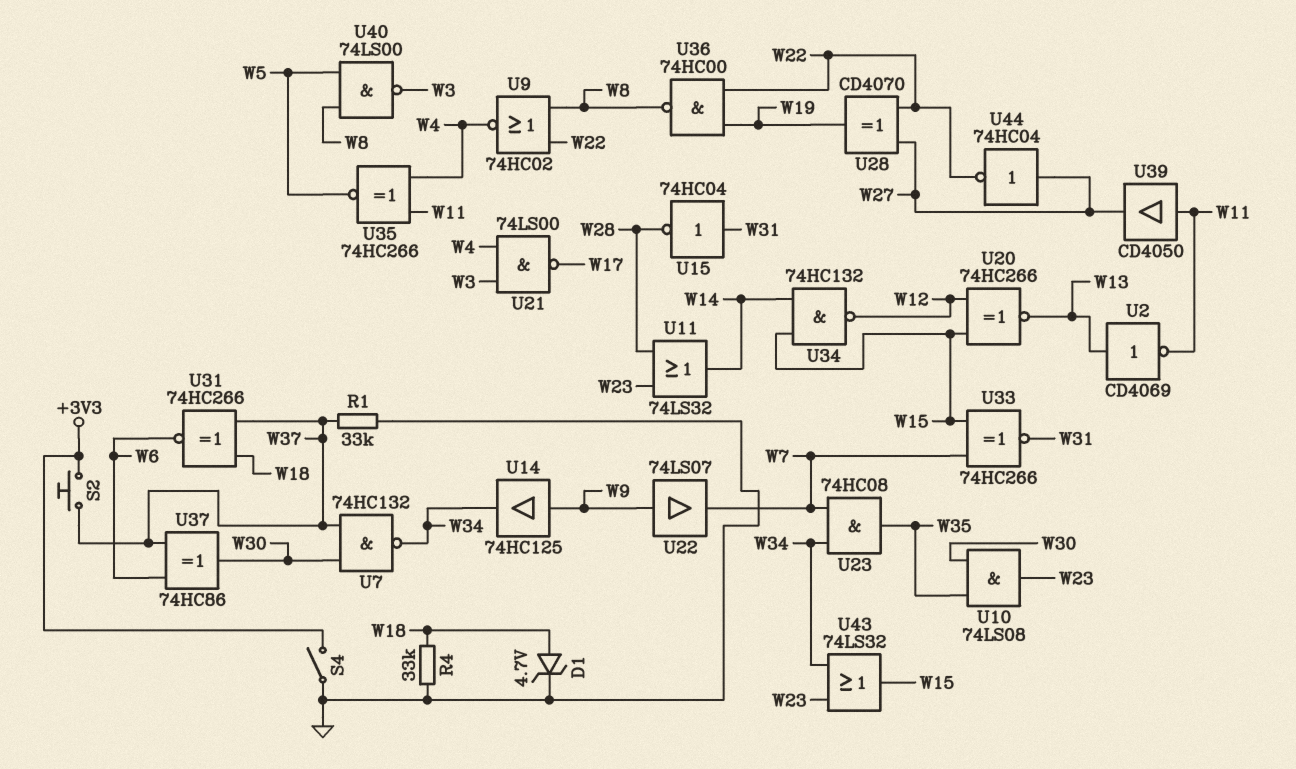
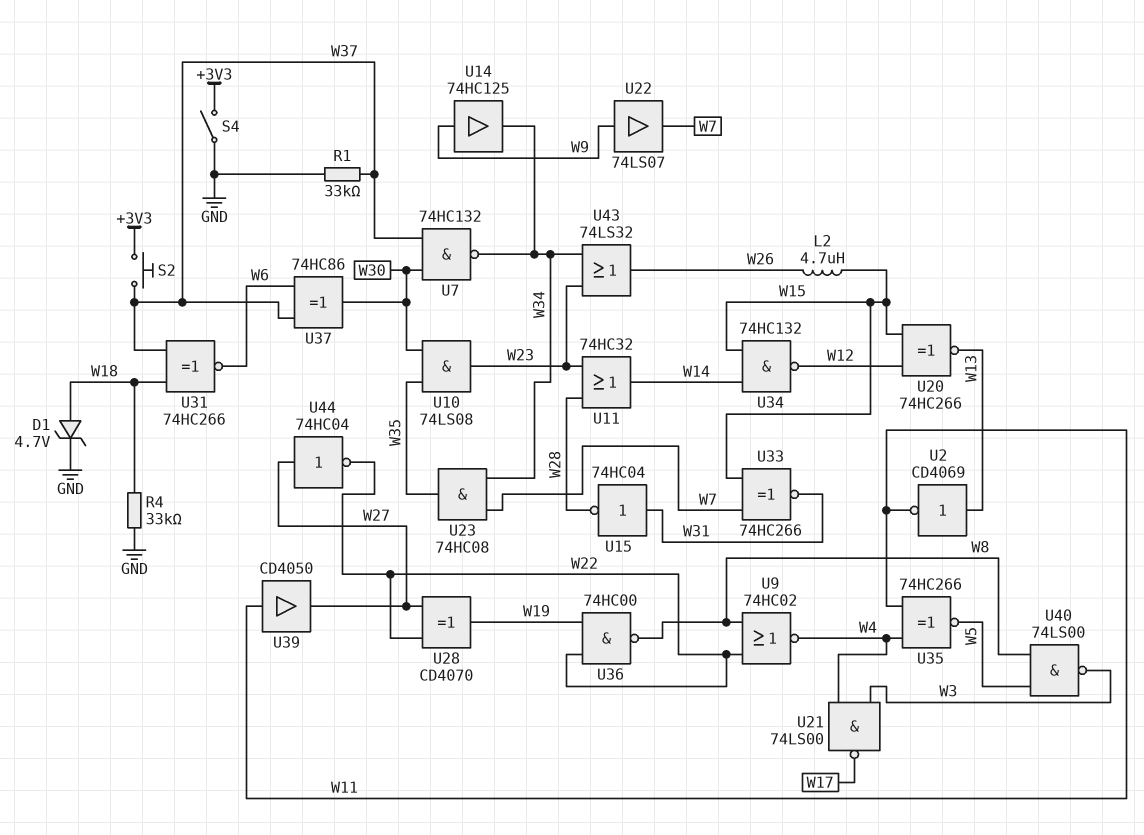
L2: none -> 4.7uH (W15, W26)
U11: OR 74LS32 (in W23, in W28, out W14) -> OR 74HC32 (in W23, in W28, out W14)
U43: OR 74LS32 (in W23, in W34, out W15) -> OR 74LS32 (in W23, in W34, out W26)

